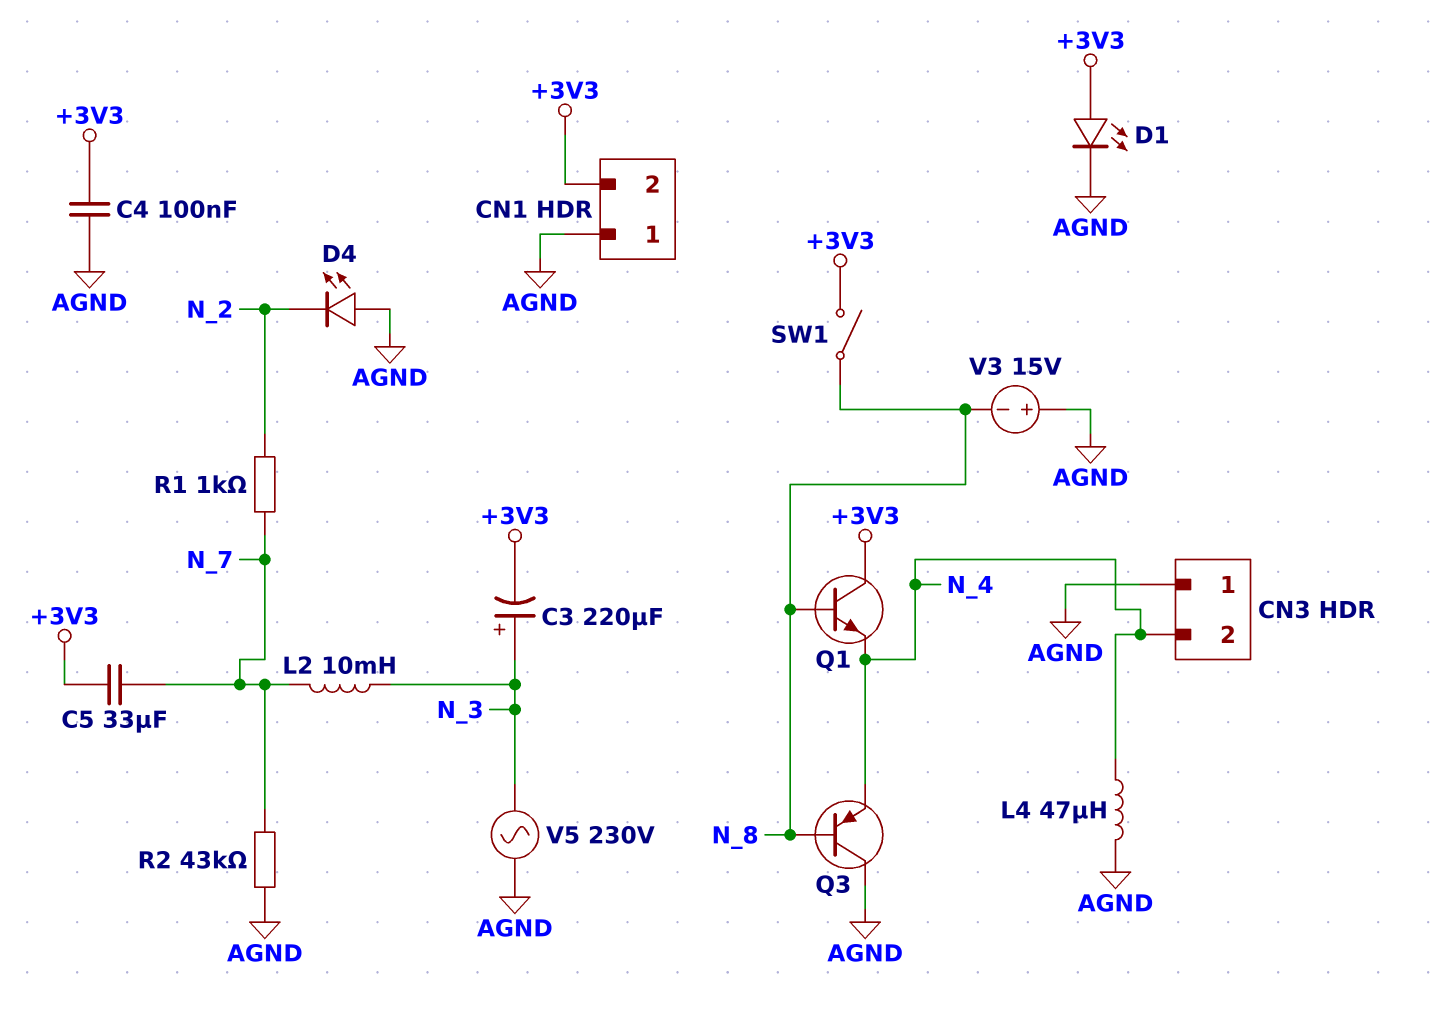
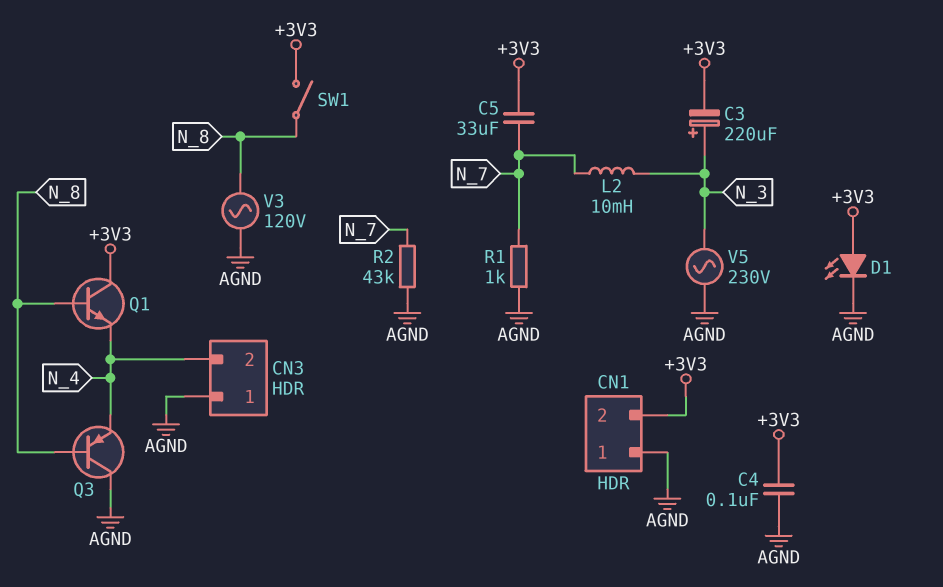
D4: LED (A AGND, K N_2) -> none
L4: 47uH (AGND, N_4) -> none
R1: 1k (N_2, N_7) -> 1k (AGND, N_7)
V3: 15V (plus AGND, minus N_8) -> AC 120V (AGND, N_8)

